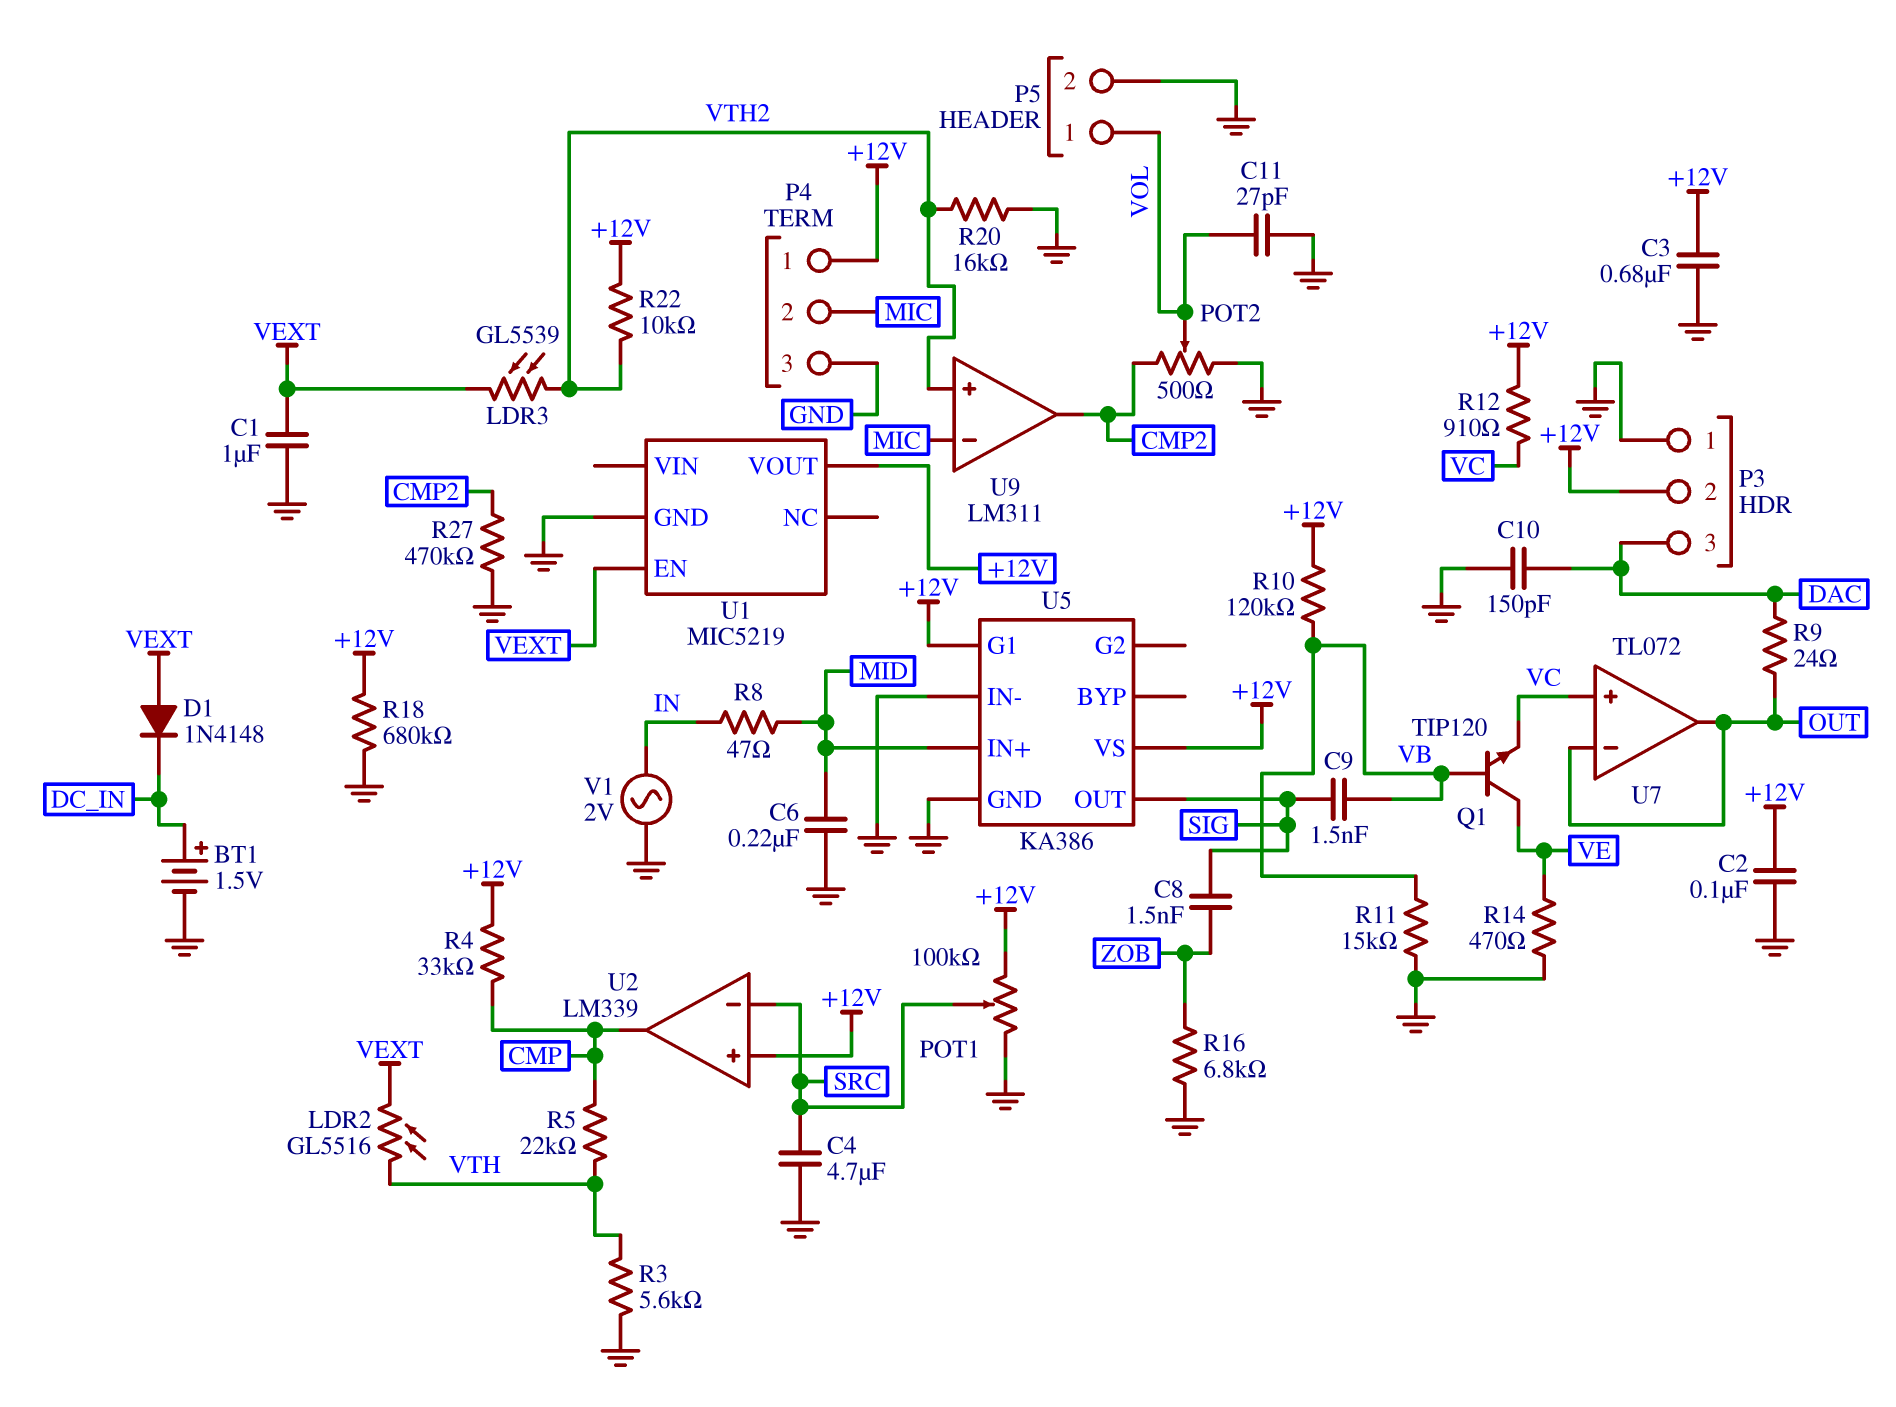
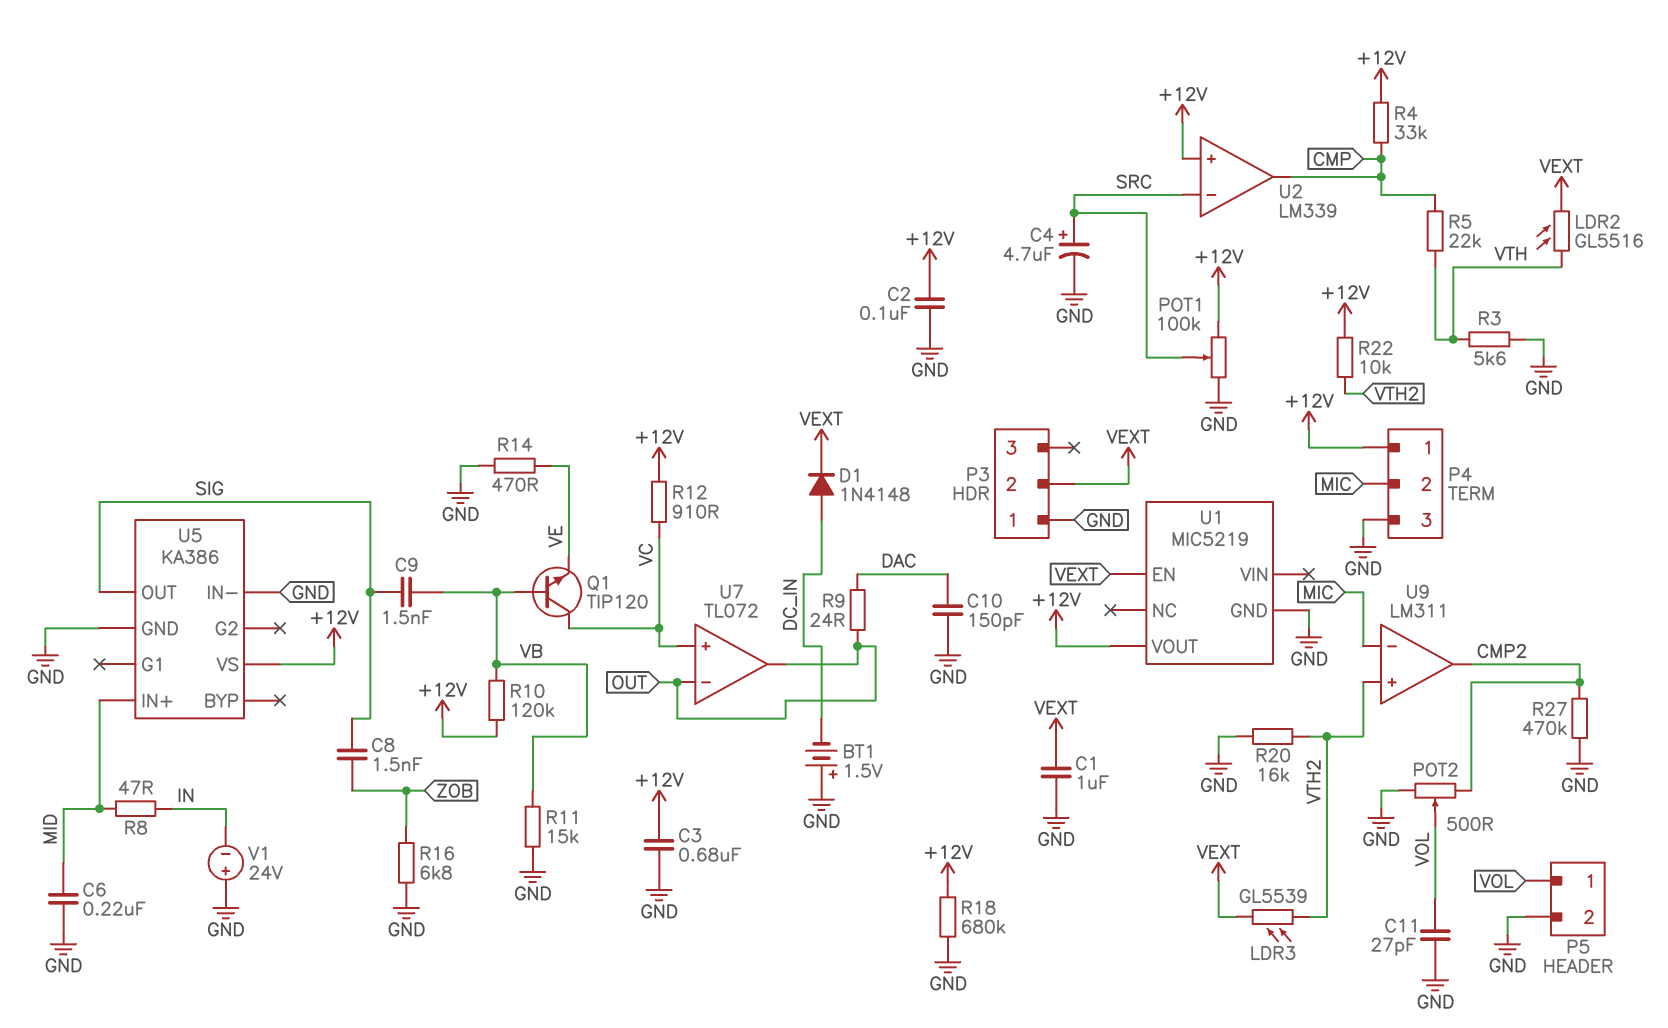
BT1: 1.5V (plus DC_IN, minus GND) -> 1.5V (plus GND, minus DC_IN)
C4: 4.7uF (GND, SRC) -> 4.7uF (plus SRC, minus GND)
D1: diode 1N4148 (A VEXT, K DC_IN) -> diode 1N4148 (A DC_IN, K VEXT)
P3 pin 2: +12V -> VEXT
P3 pin 3: DAC -> none
Q1: NPN TIP120 (B VB, C VE, E VC) -> NPN TIP120 (B VB, C VC, E VE)
U5 pin G1: +12V -> none
V1: AC 2V (GND, IN) -> 24V (plus GND, minus IN)

